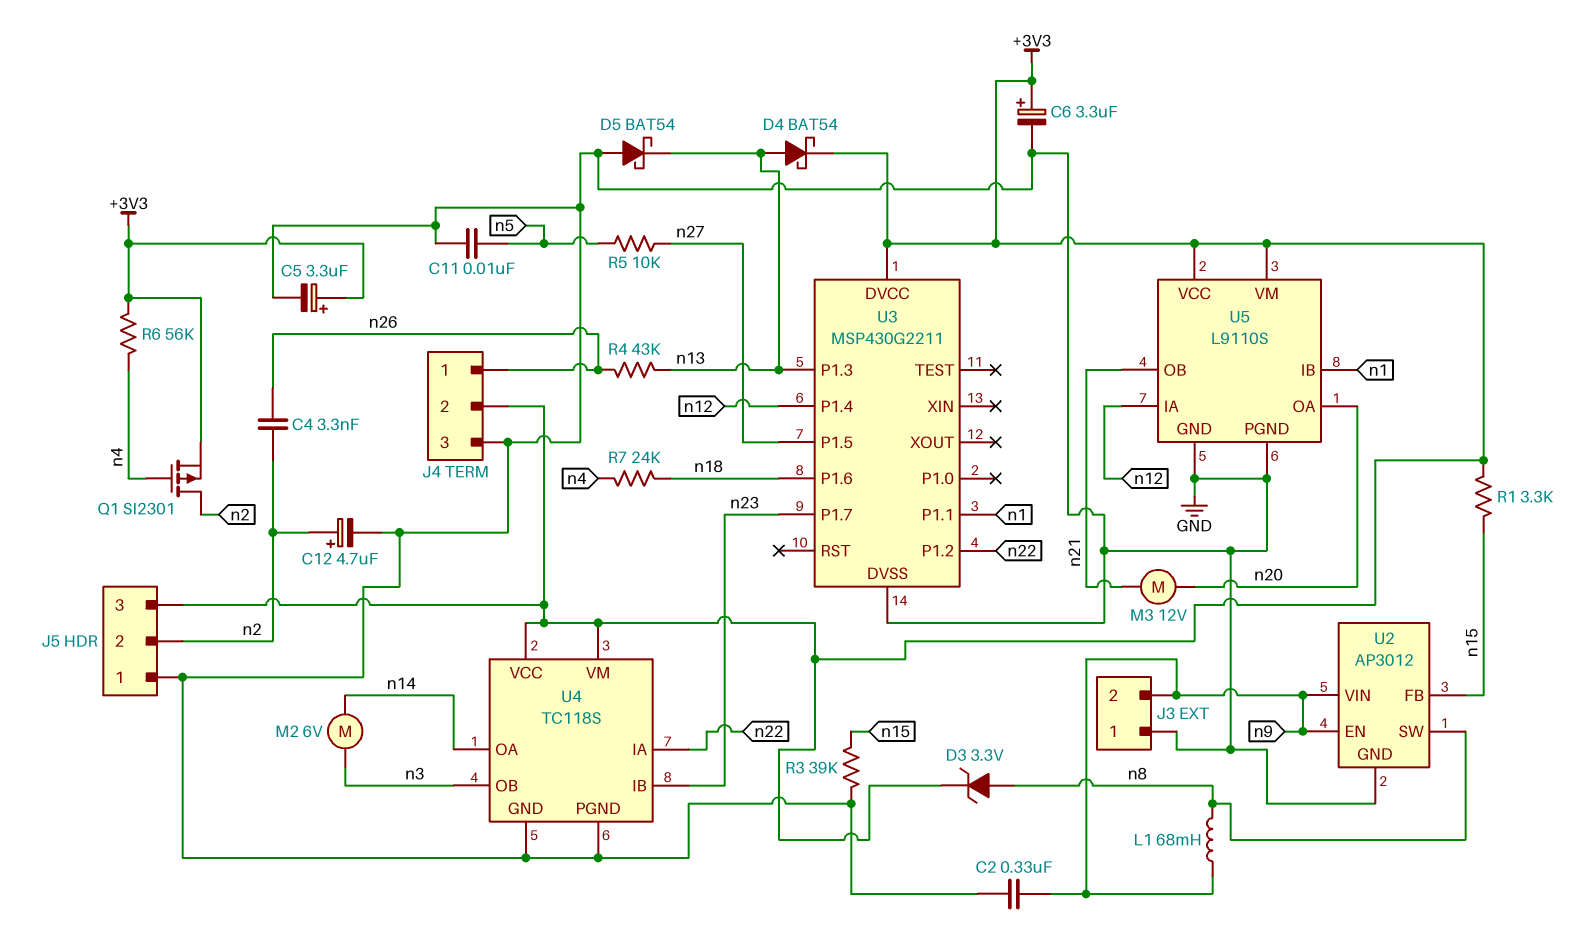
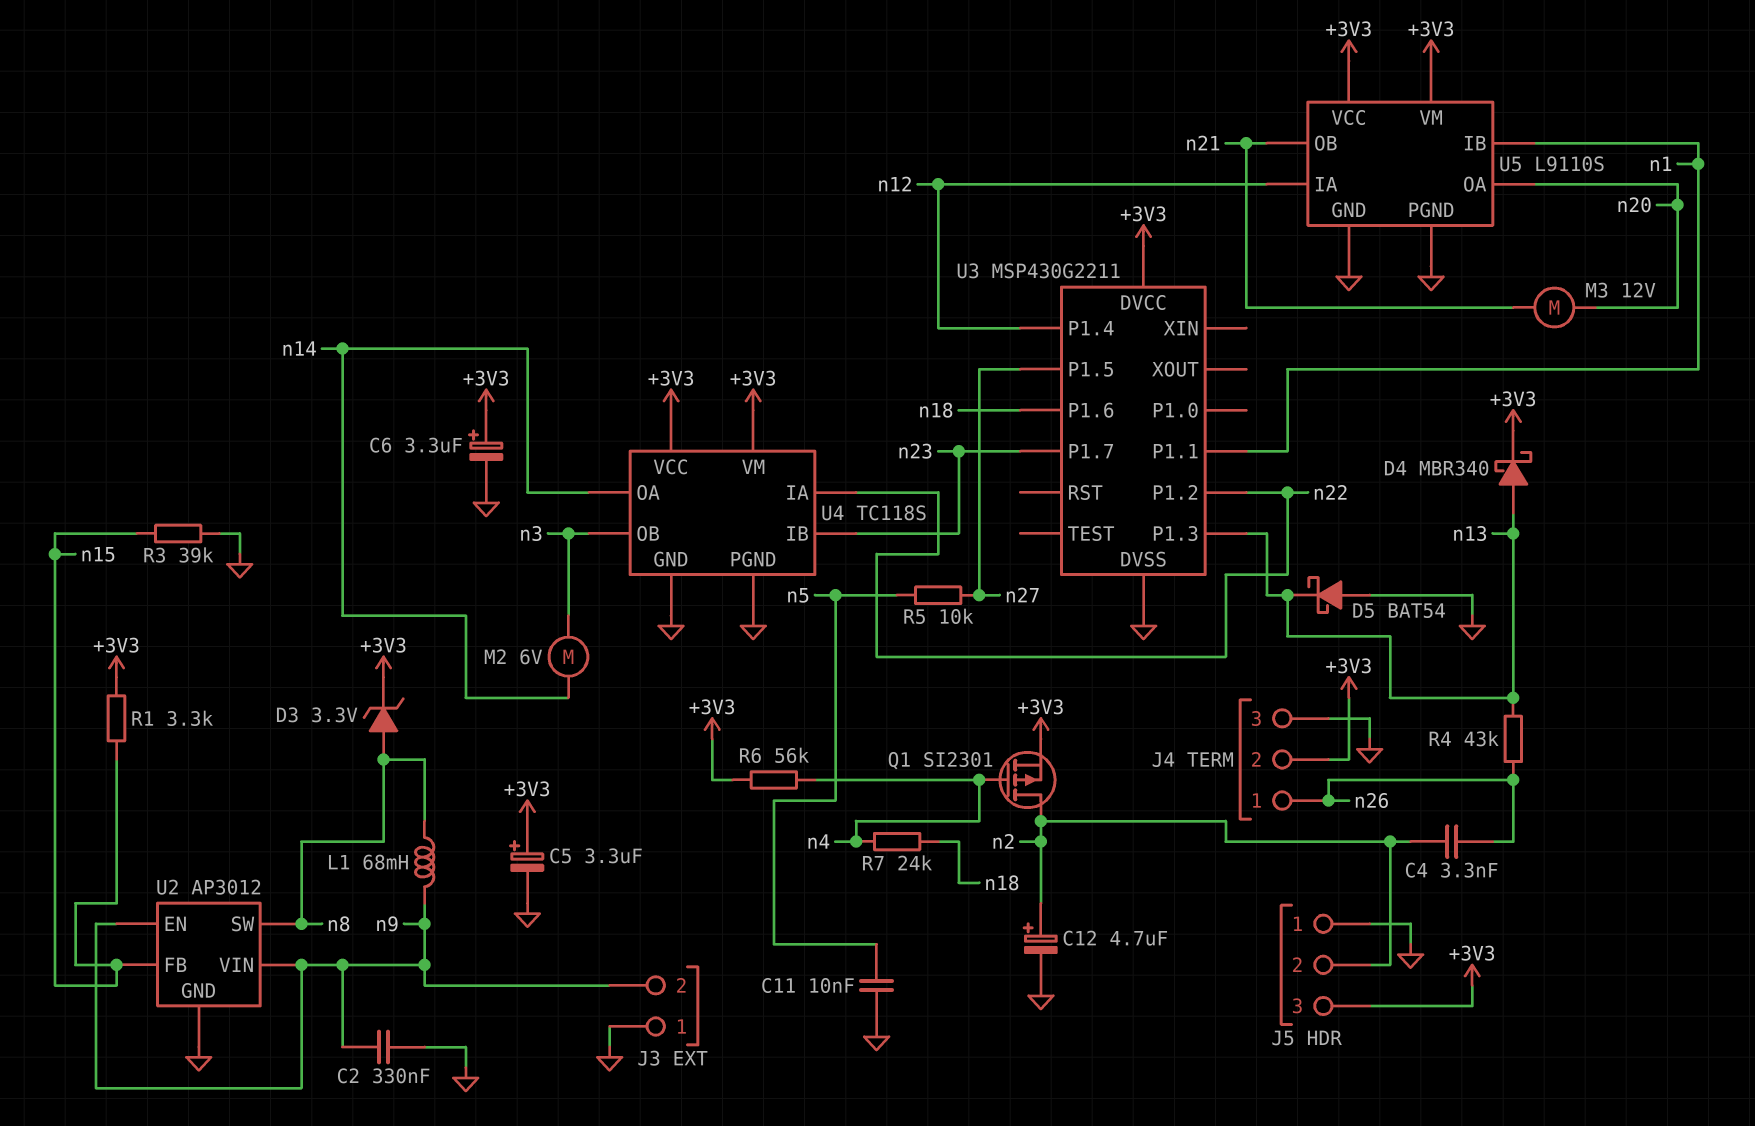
D4: schottky BAT54 (A n13, K +3V3) -> schottky MBR340 (A n13, K +3V3)

